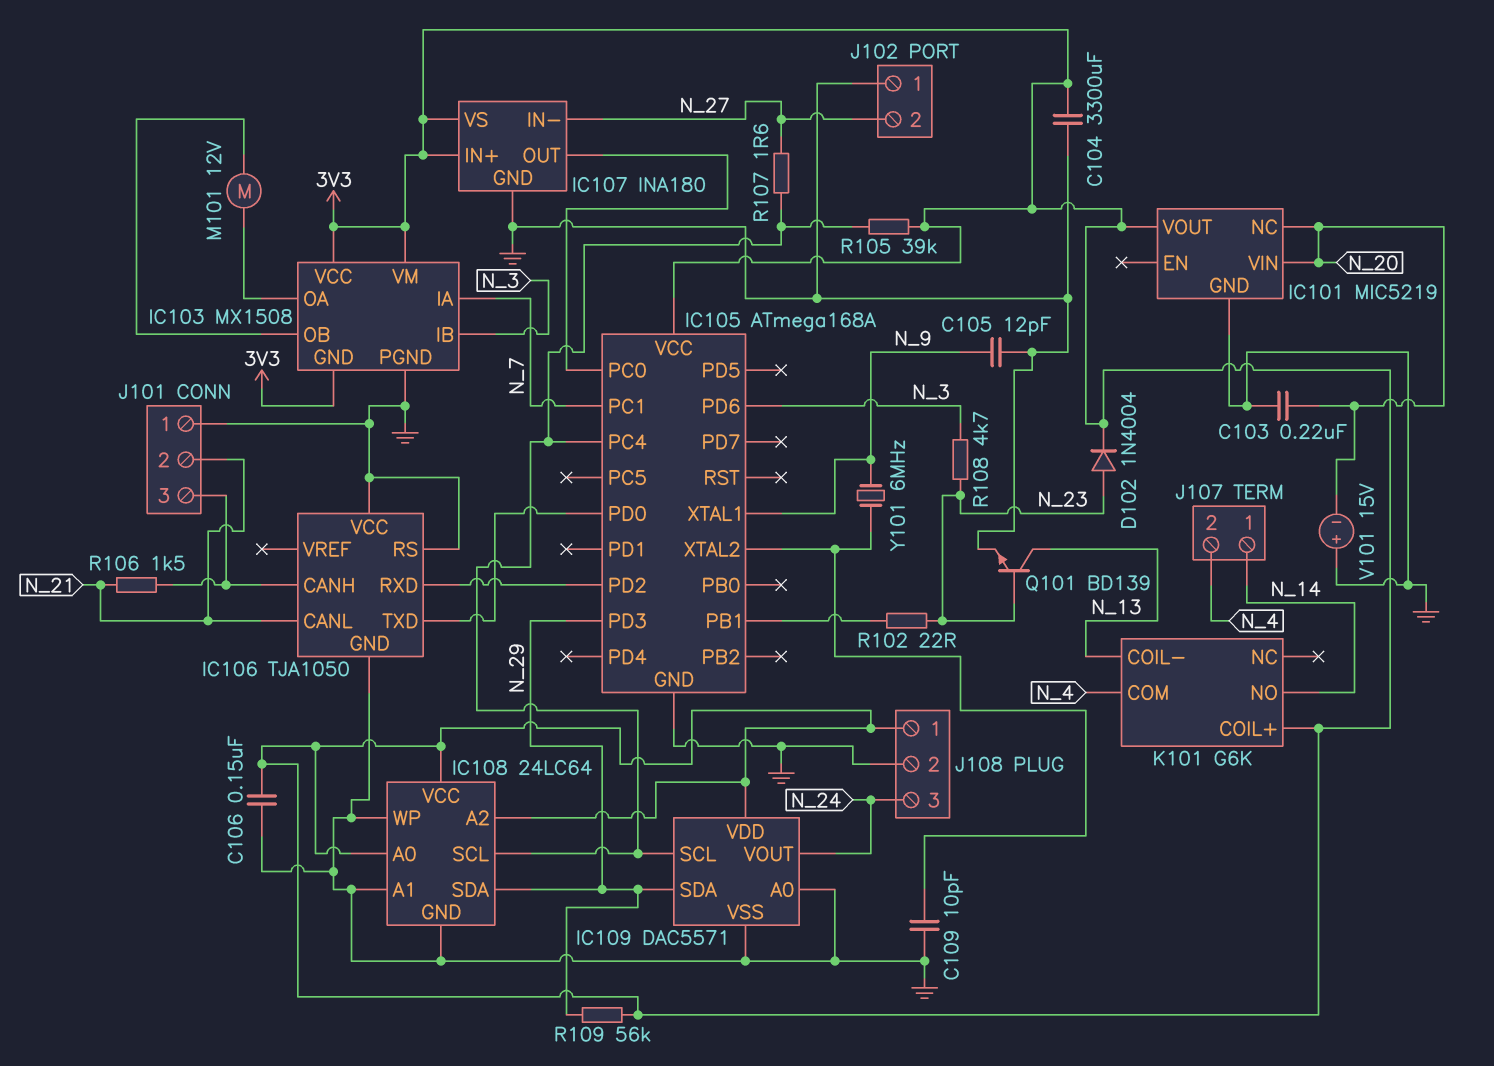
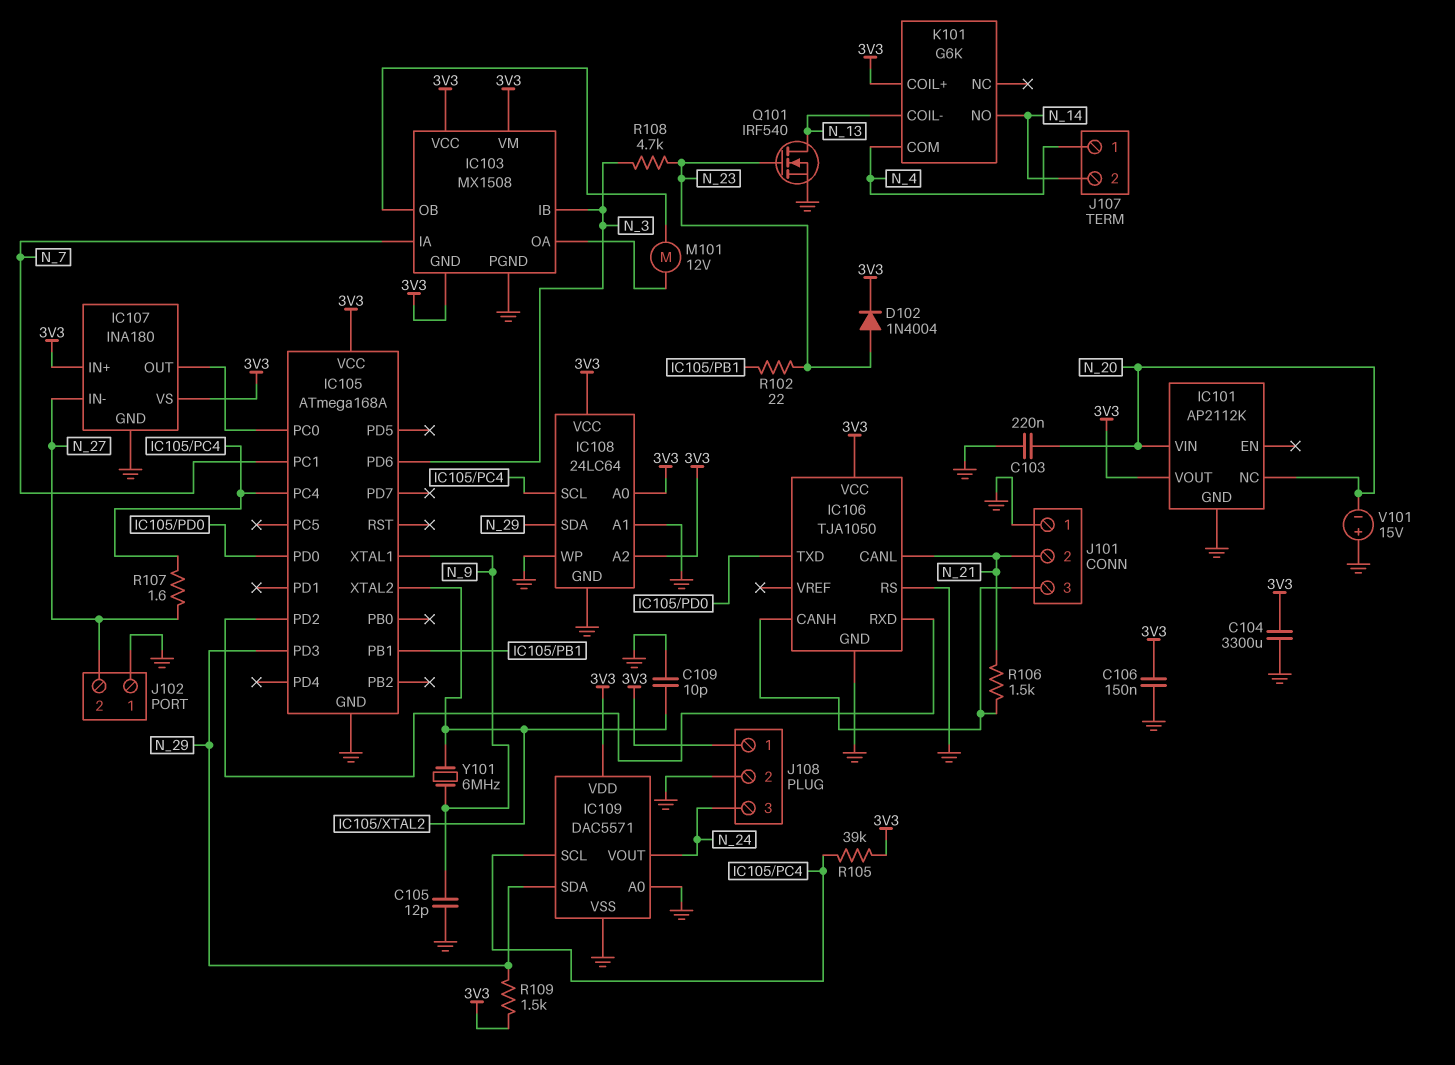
IC101: MIC5219 -> AP2112K
IC106 pin VCC: GND -> 3V3
J107 pin 1: N_14 -> N_4
J107 pin 2: N_4 -> N_14
Q101: NPN BD139 (B N_23, C N_13, E GND) -> NMOS IRF540 (G N_23, D N_13, S GND)
R109: 56k (3V3, N_29) -> 1.5k (3V3, N_29)

